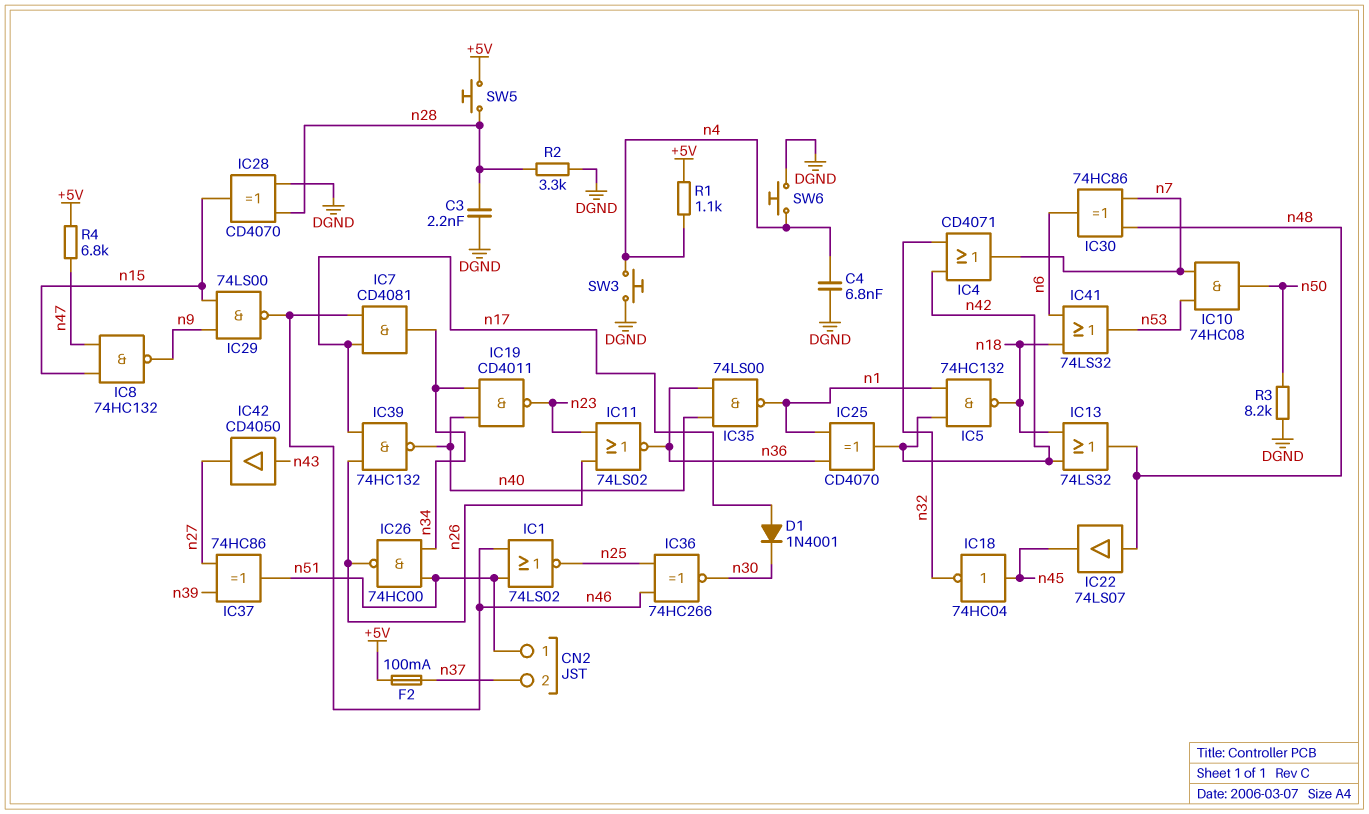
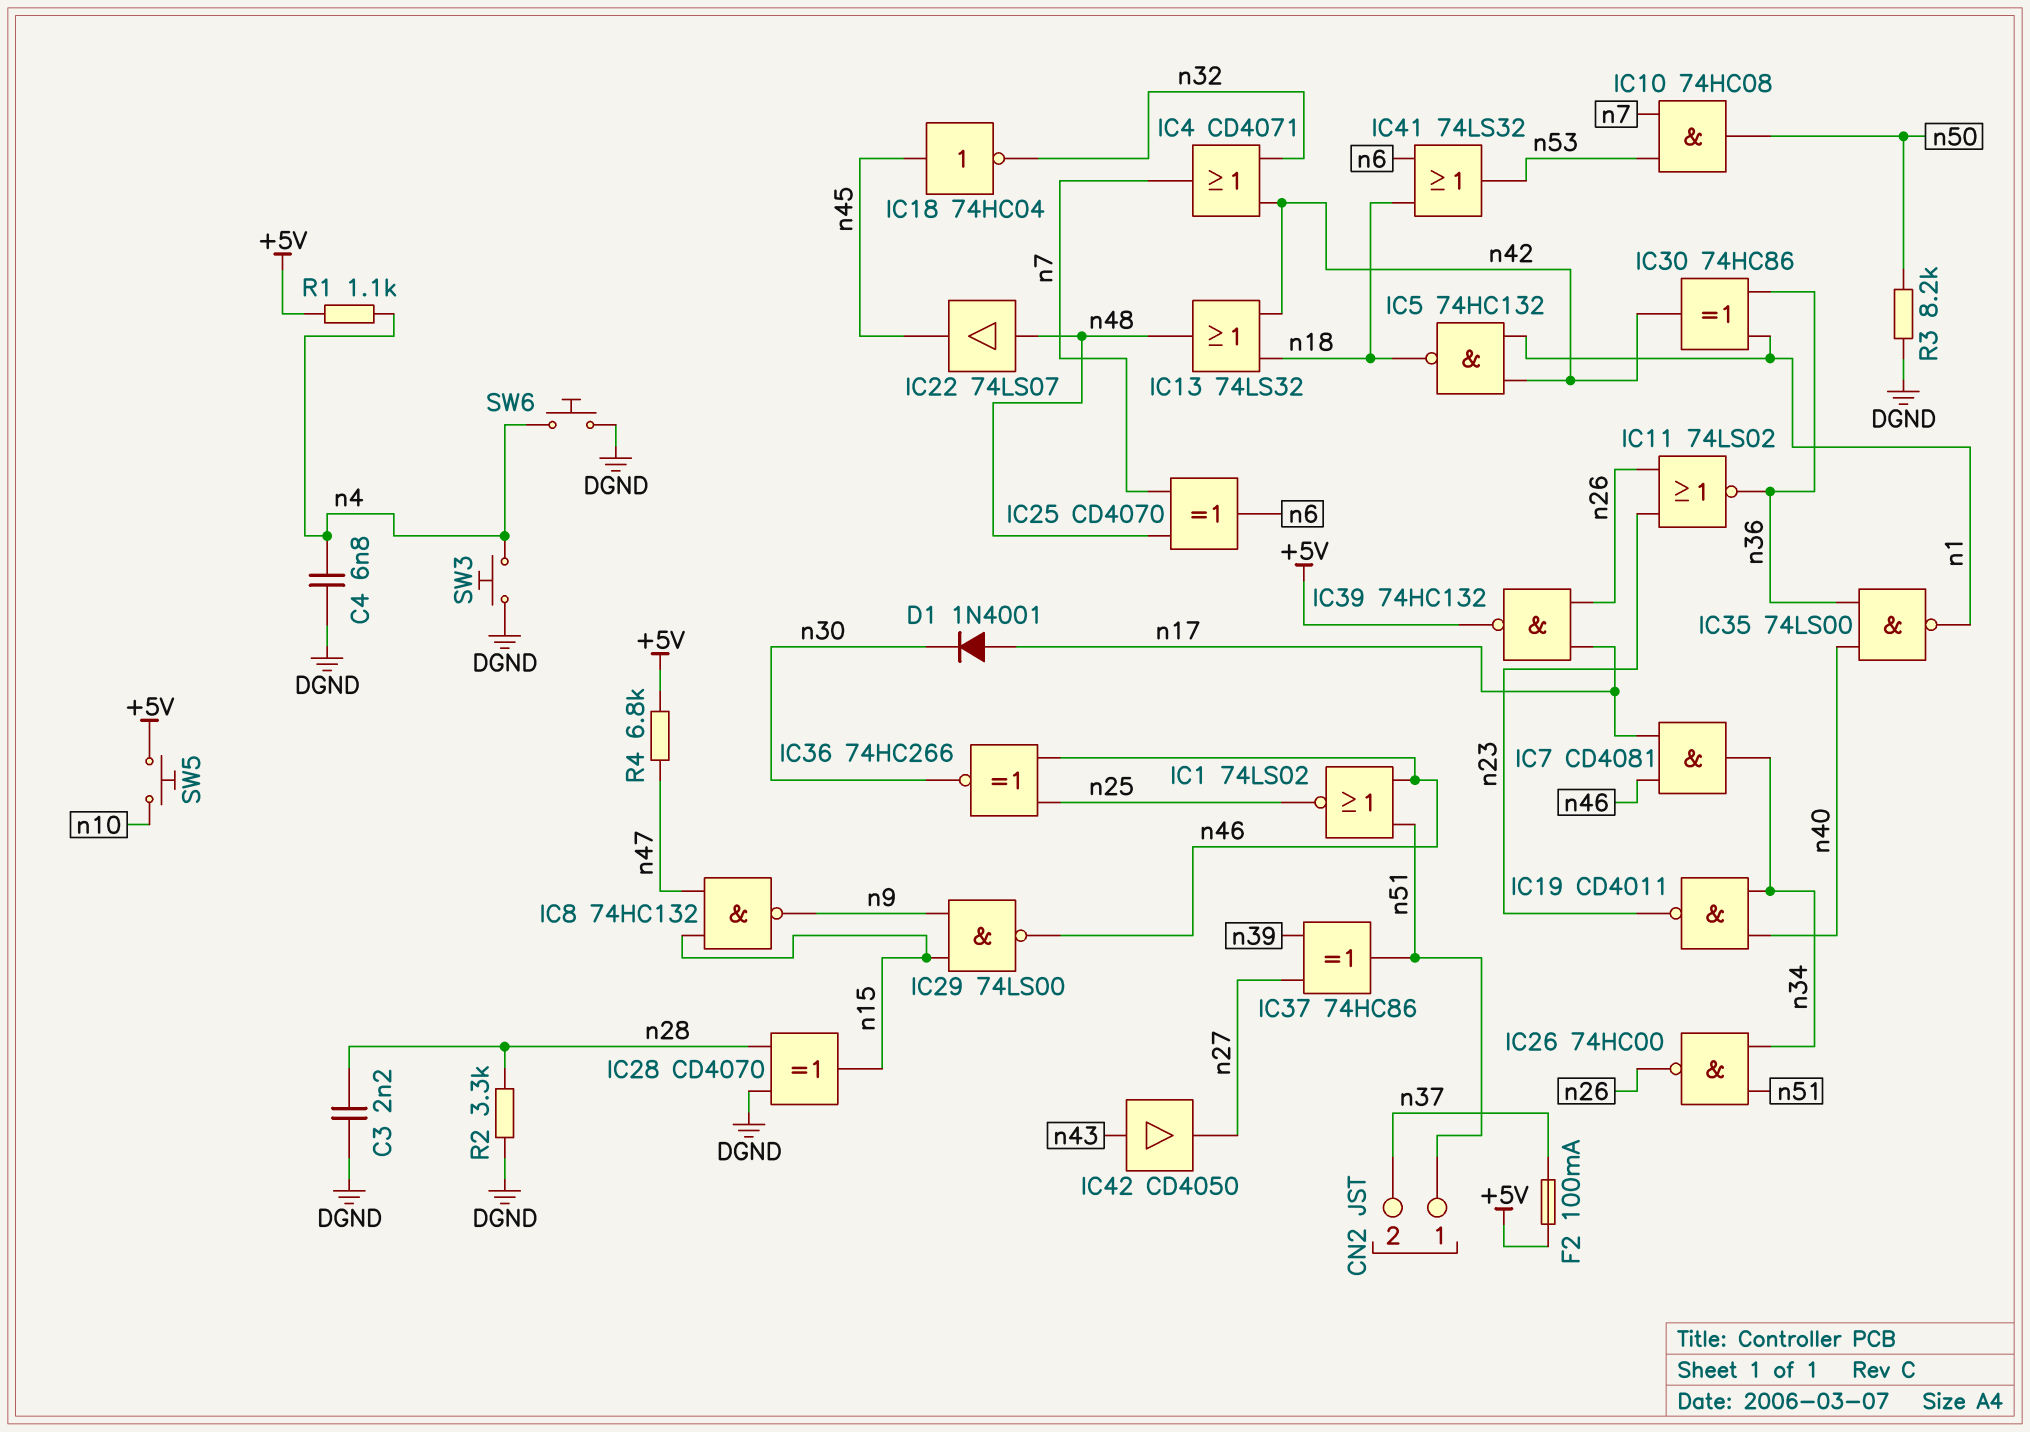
IC25: XOR CD4070 (in n1, in n36, out n42) -> XOR CD4070 (in n7, in n48, out n6)
IC30: XOR 74HC86 (in n7, in n48, out n6) -> XOR 74HC86 (in n1, in n36, out n42)
IC39: NAND 74HC132 (in n17, in n26, out n40) -> NAND 74HC132 (in n17, in n26, out +5V)
SW5: button (+5V, n28) -> button (+5V, n10)

